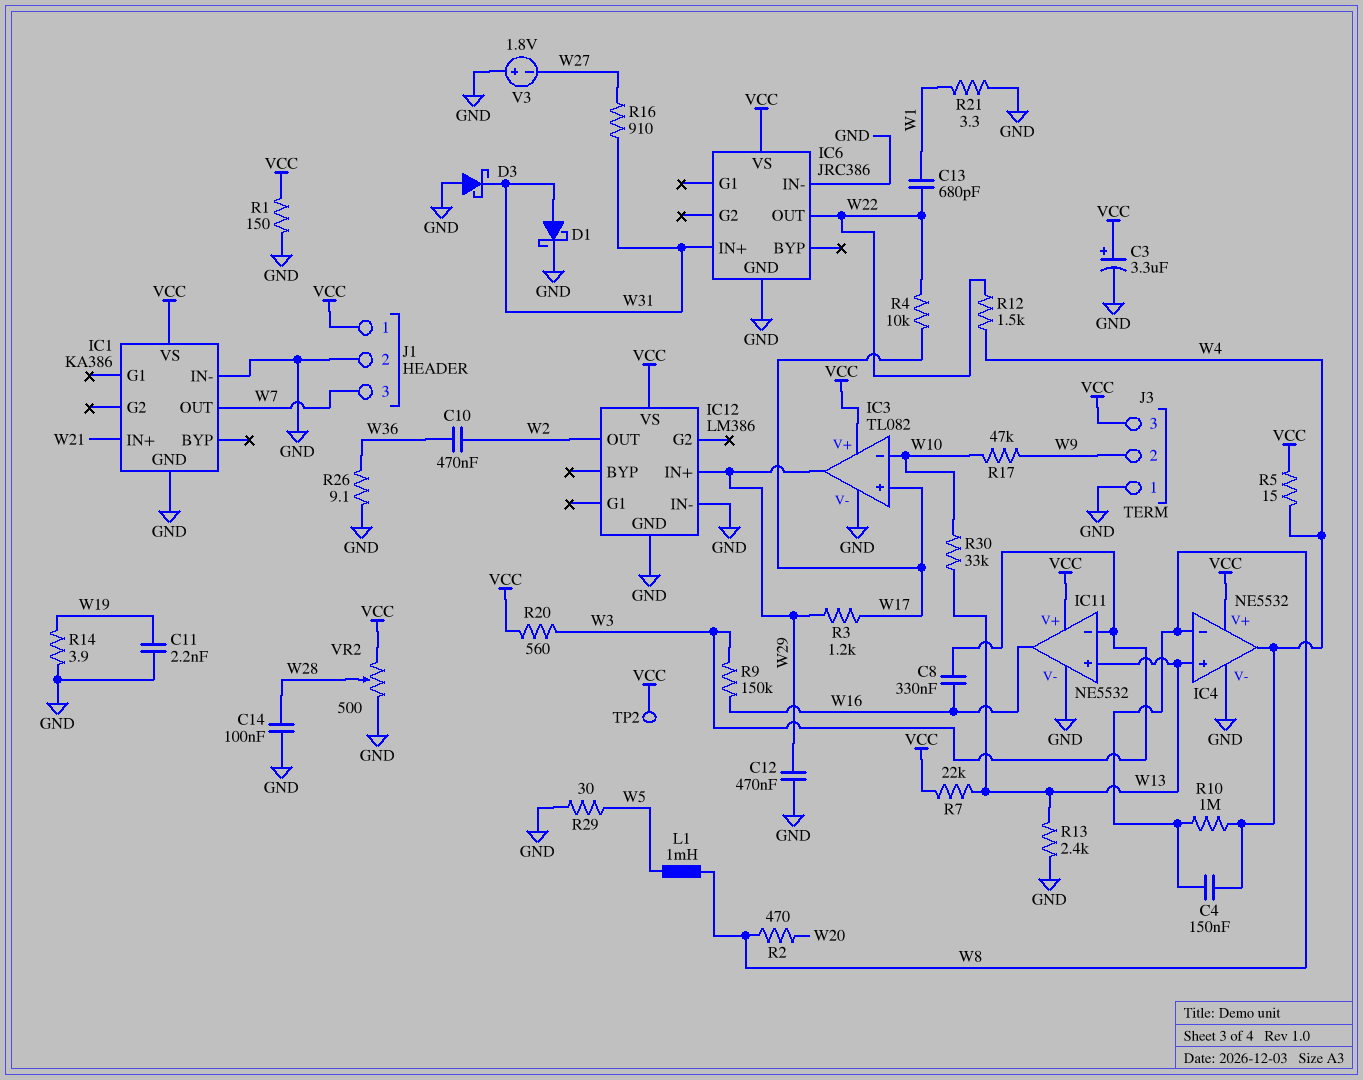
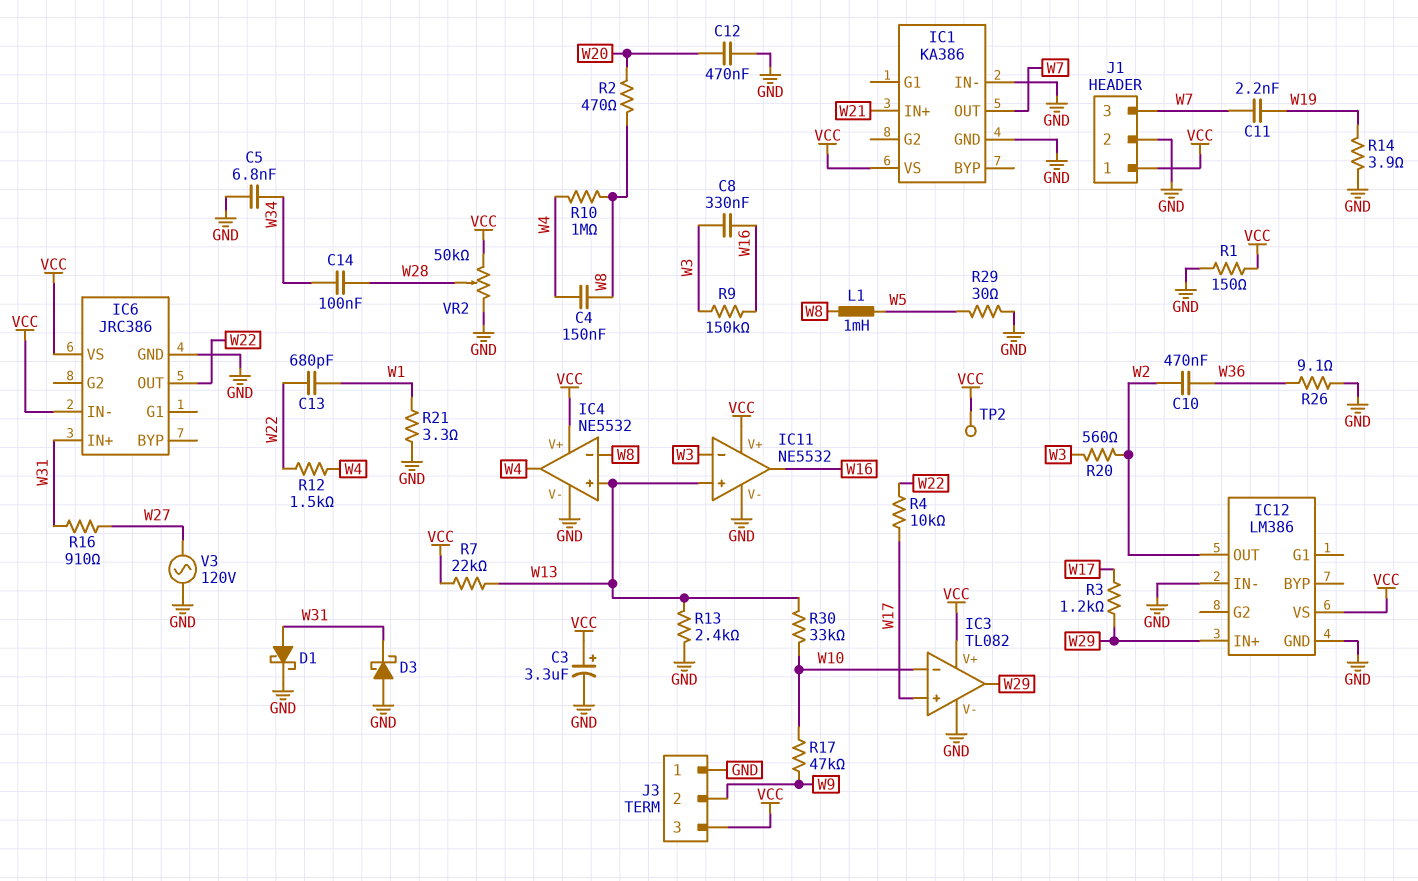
C5: none -> 6.8nF (GND, W34)
C11: 2.2nF (GND, W19) -> 2.2nF (W7, W19)
C12: 470nF (GND, W29) -> 470nF (GND, W20)
C14: 100nF (GND, W28) -> 100nF (W28, W34)
IC6 pin IN-: GND -> VCC
R5: 15 (VCC, W4) -> none
R20: 560 (VCC, W3) -> 560 (W2, W3)
V3: 1.8V (plus GND, minus W27) -> AC 120V (GND, W27)
VR2: 500 (GND, VCC, wiper W28) -> 50k (GND, VCC, wiper W28)

